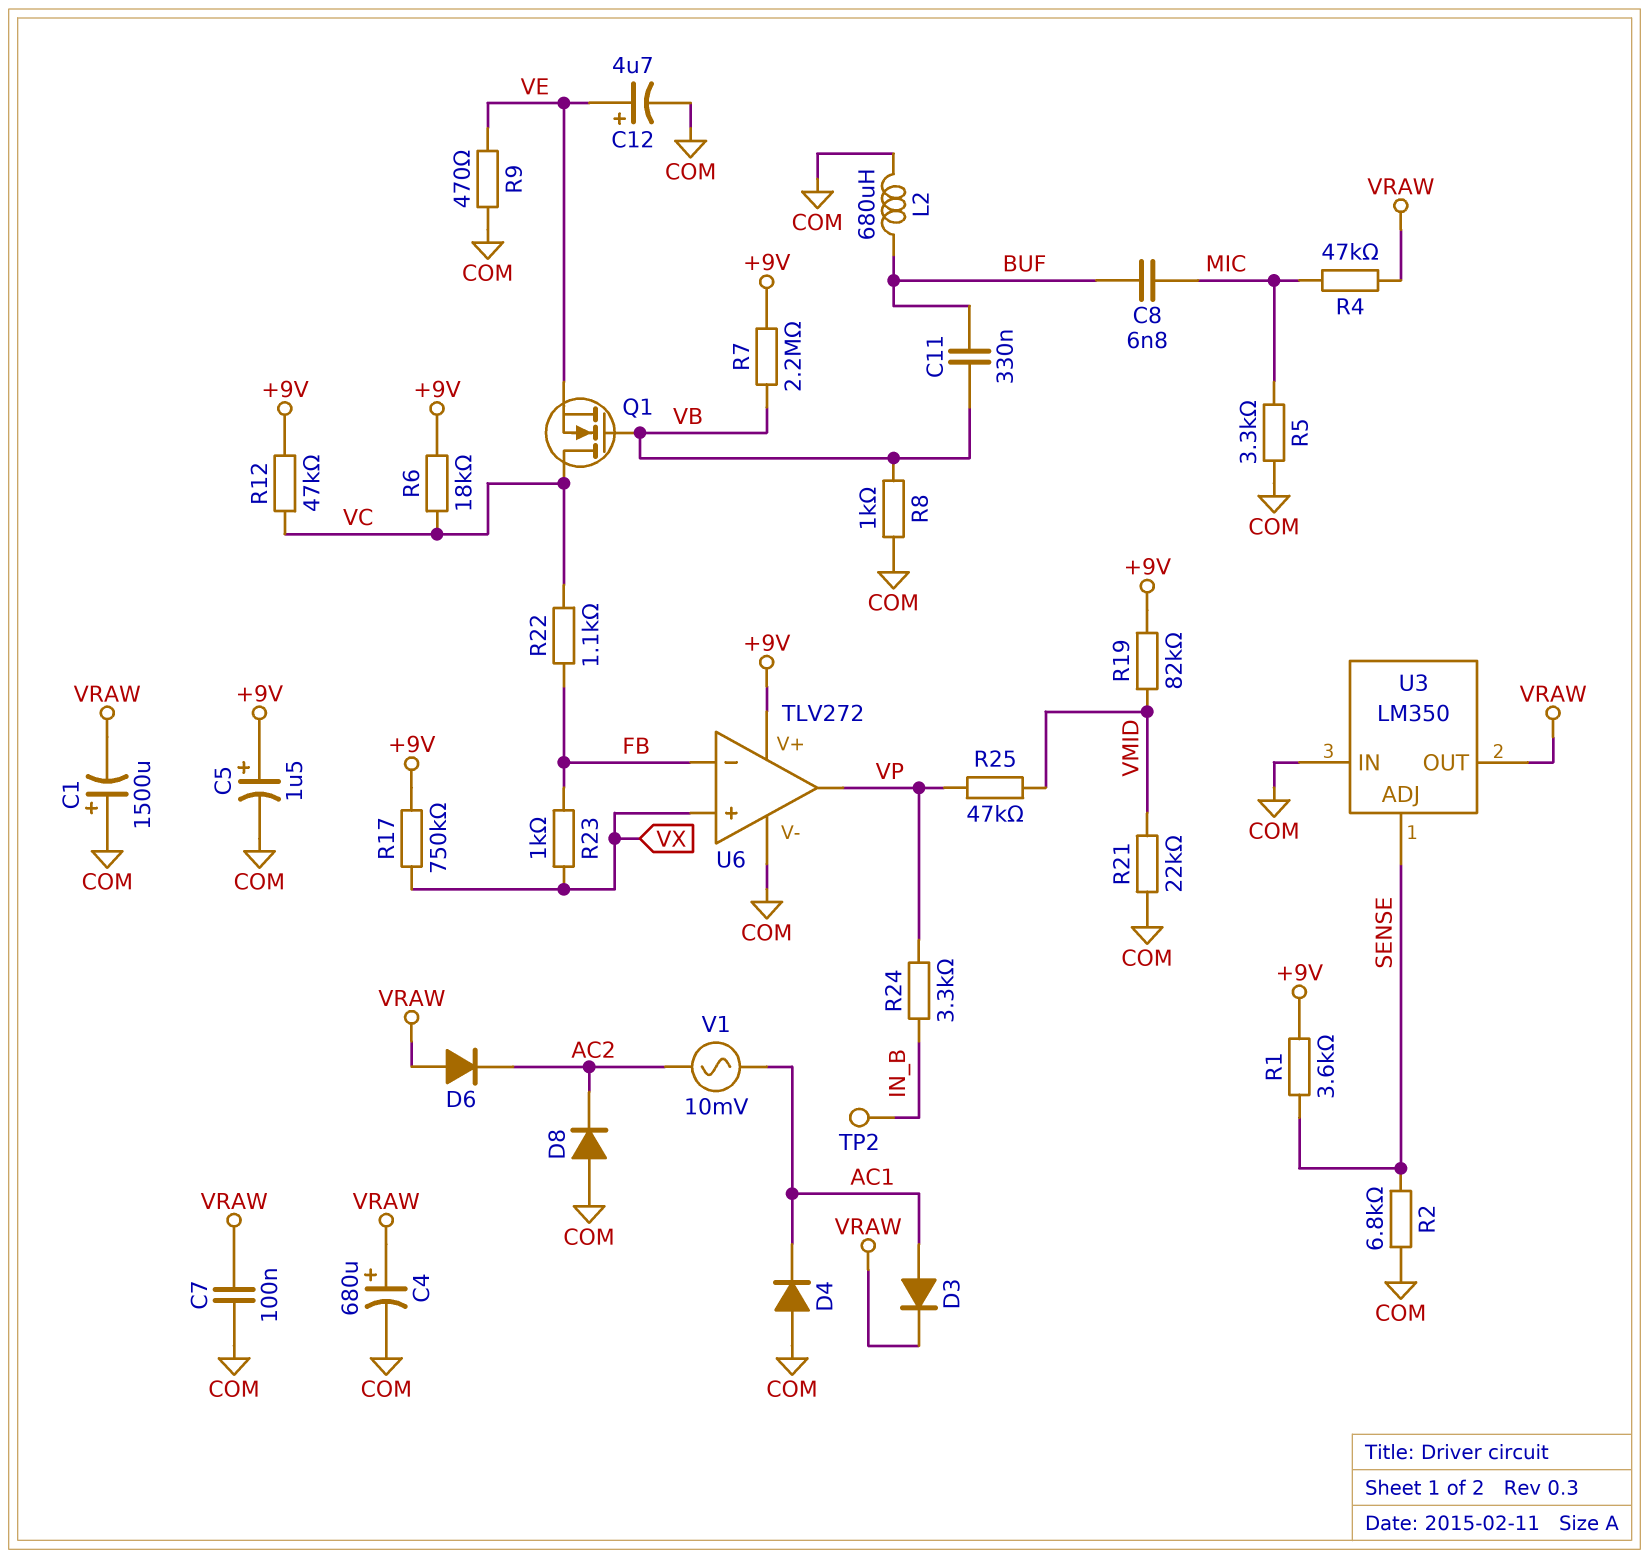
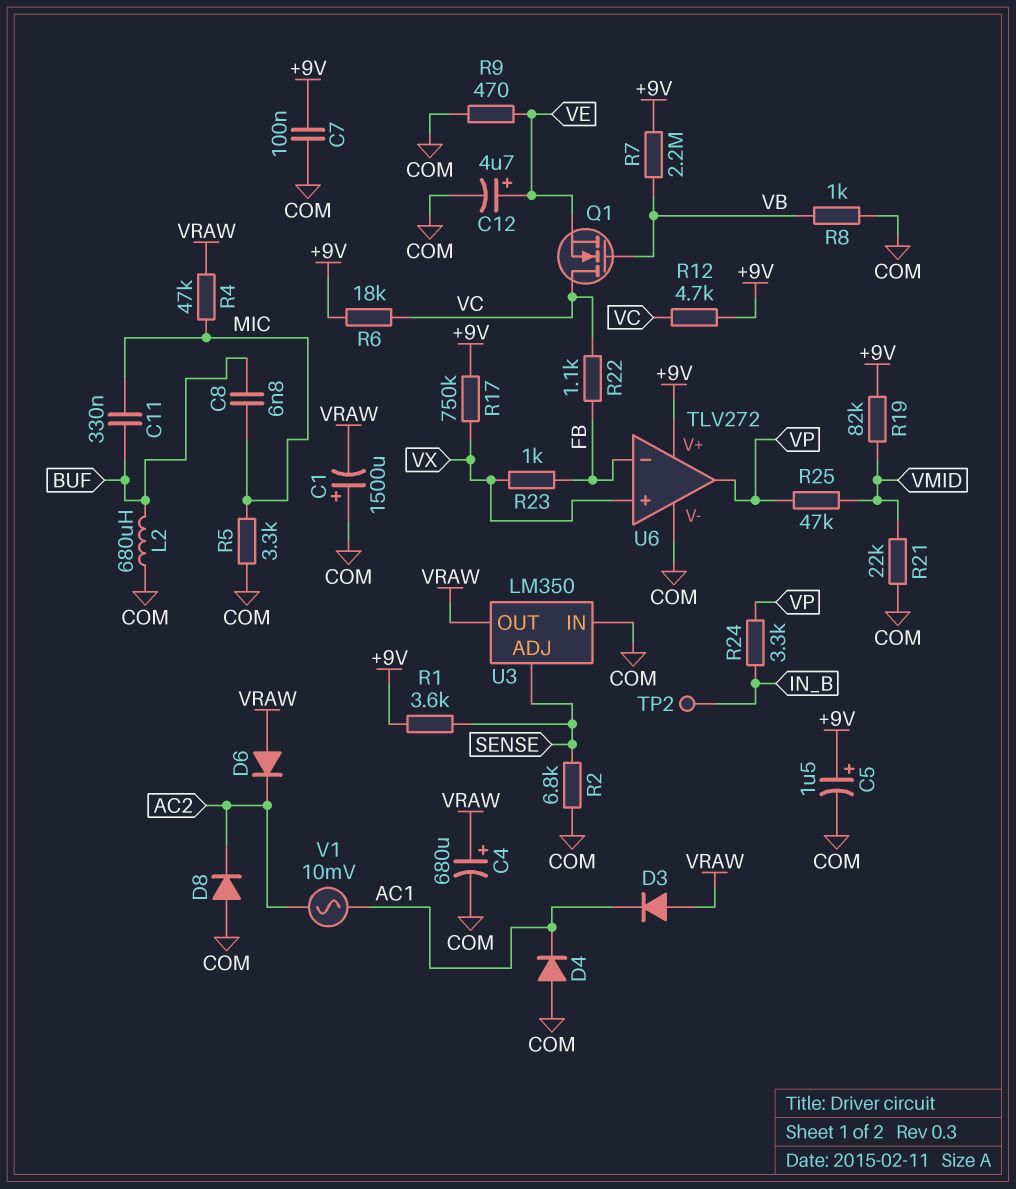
C7: 100nF (COM, VRAW) -> 100nF (+9V, COM)
C11: 330nF (BUF, VB) -> 330nF (BUF, MIC)
D3: diode (A AC1, K VRAW) -> diode (A VRAW, K AC1)
R12: 47k (+9V, VC) -> 4.7k (+9V, VC)

